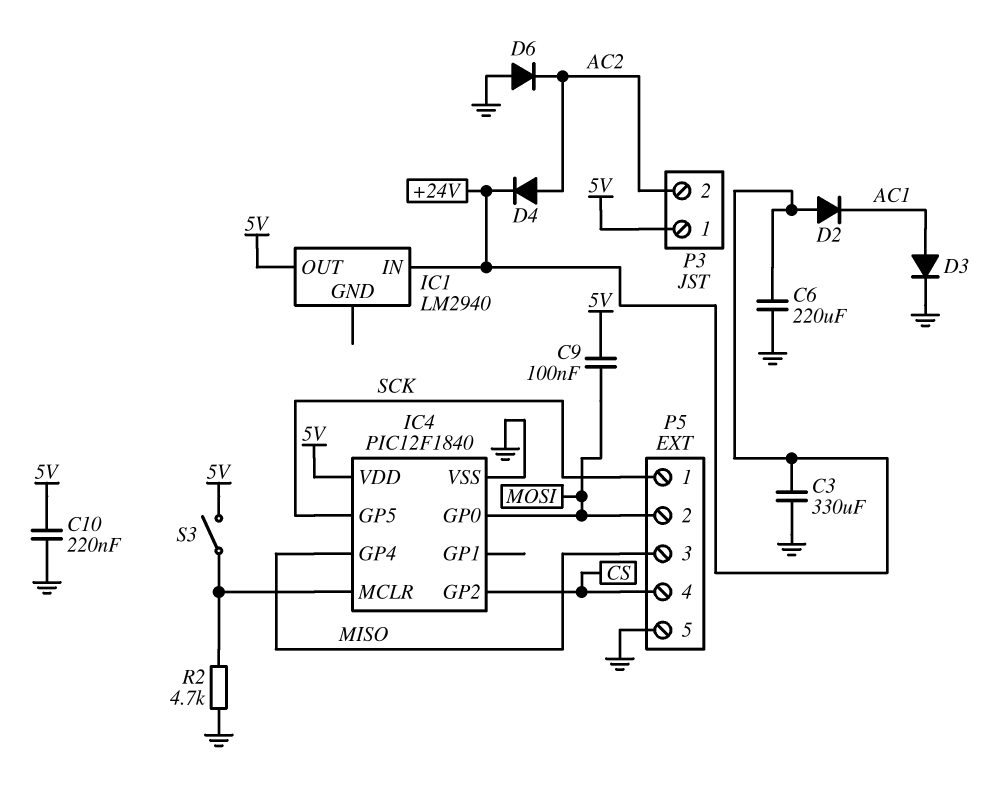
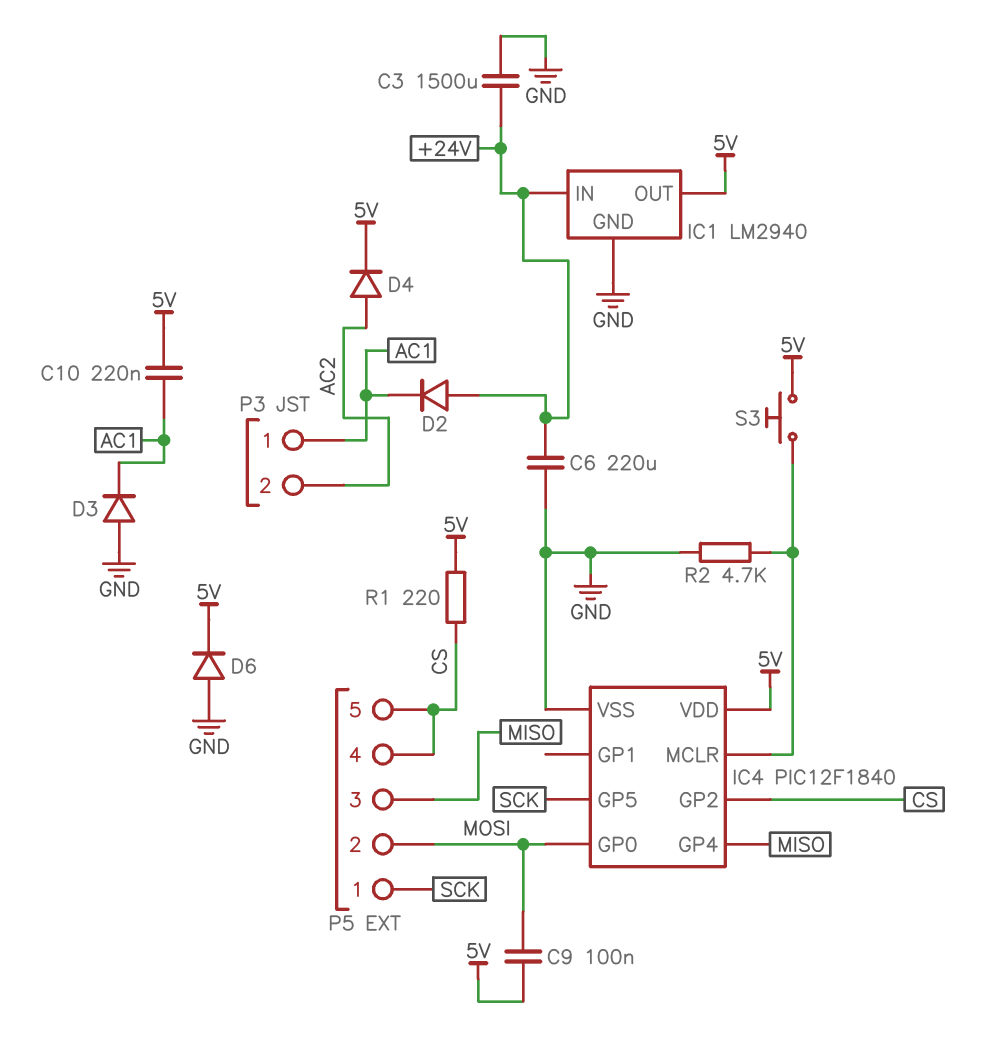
C3: 330uF (+24V, GND) -> 1500uF (+24V, GND)
C10: 220nF (5V, GND) -> 220nF (5V, AC1)
D3: diode (A AC1, K GND) -> diode (A GND, K AC1)
D4: diode (A AC2, K +24V) -> diode (A AC2, K 5V)
D6: diode (A GND, K AC2) -> diode (A GND, K 5V)
IC1 pin GND: none -> GND
P3 pin 1: 5V -> AC1
P5 pin 5: GND -> CS
R1: none -> 220 (5V, CS)
S3: switch (5V, IC4/MCLR) -> button (5V, IC4/MCLR)

